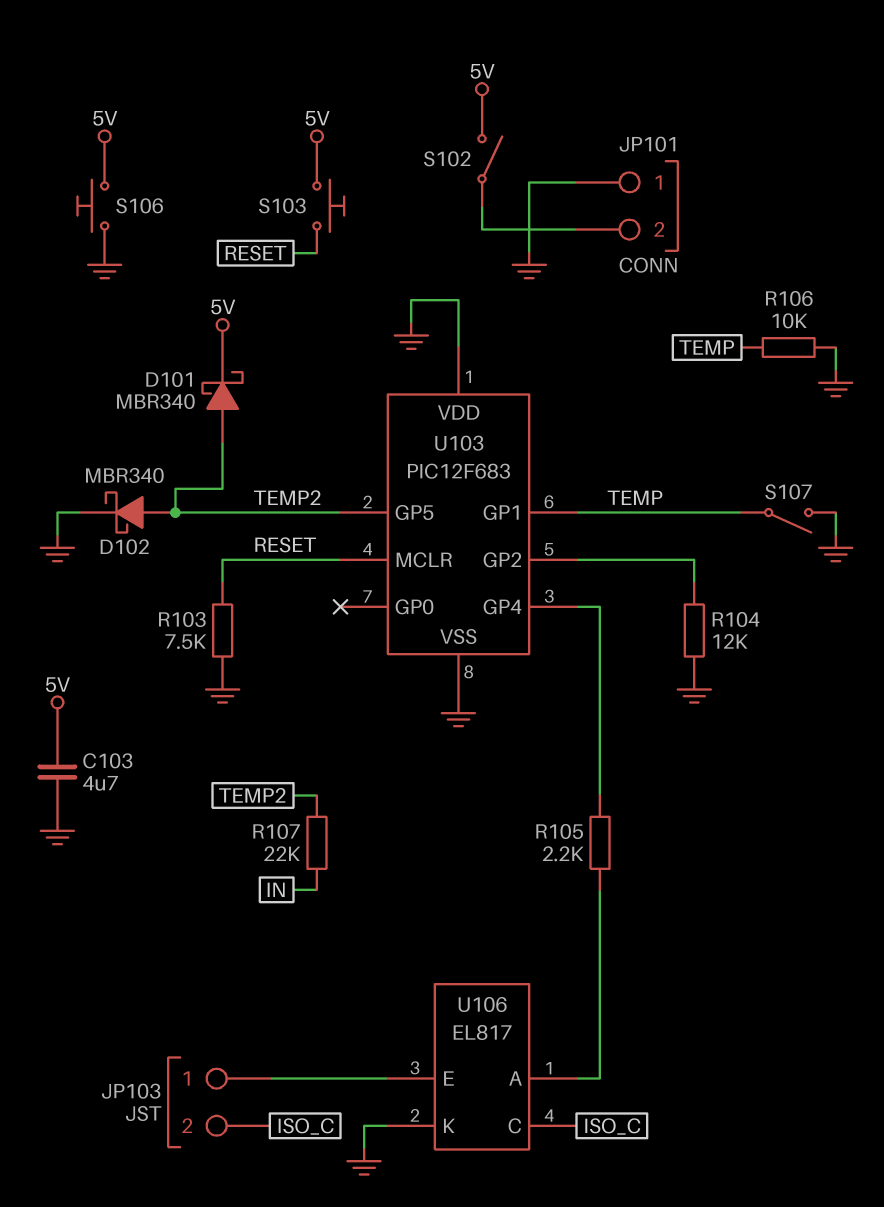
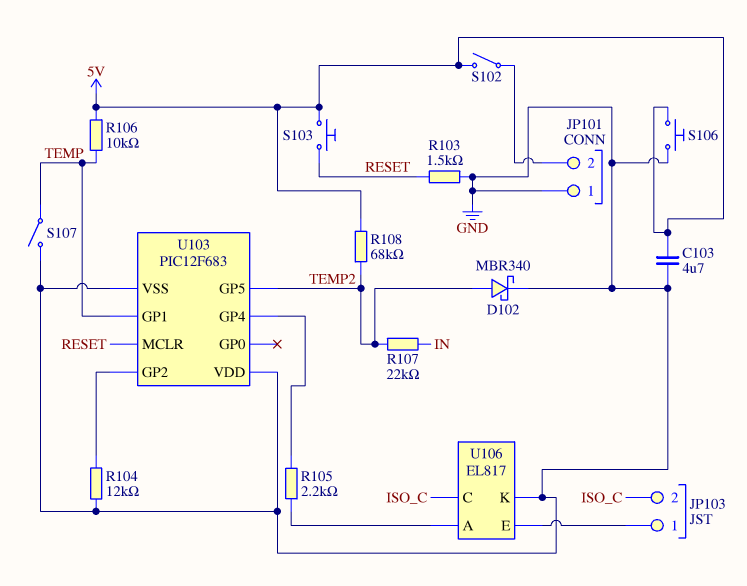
D101: schottky MBR340 (A TEMP2, K 5V) -> none
R103: 7.5k (GND, RESET) -> 1.5k (GND, RESET)
R106: 10k (GND, TEMP) -> 10k (5V, TEMP)
R108: none -> 68k (5V, TEMP2)

